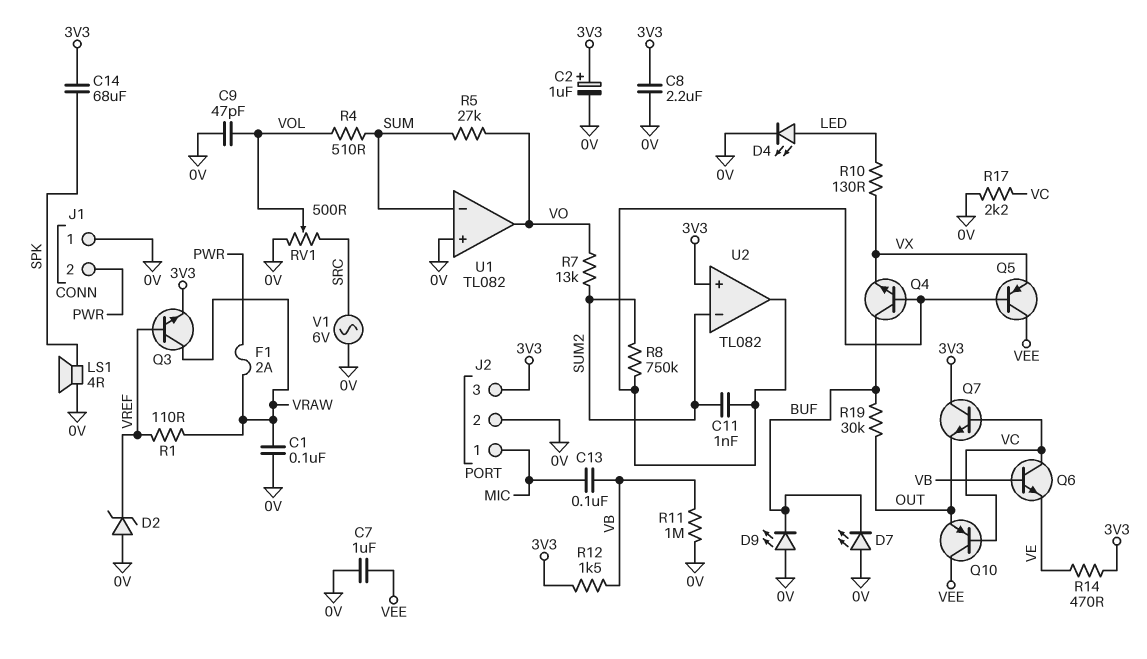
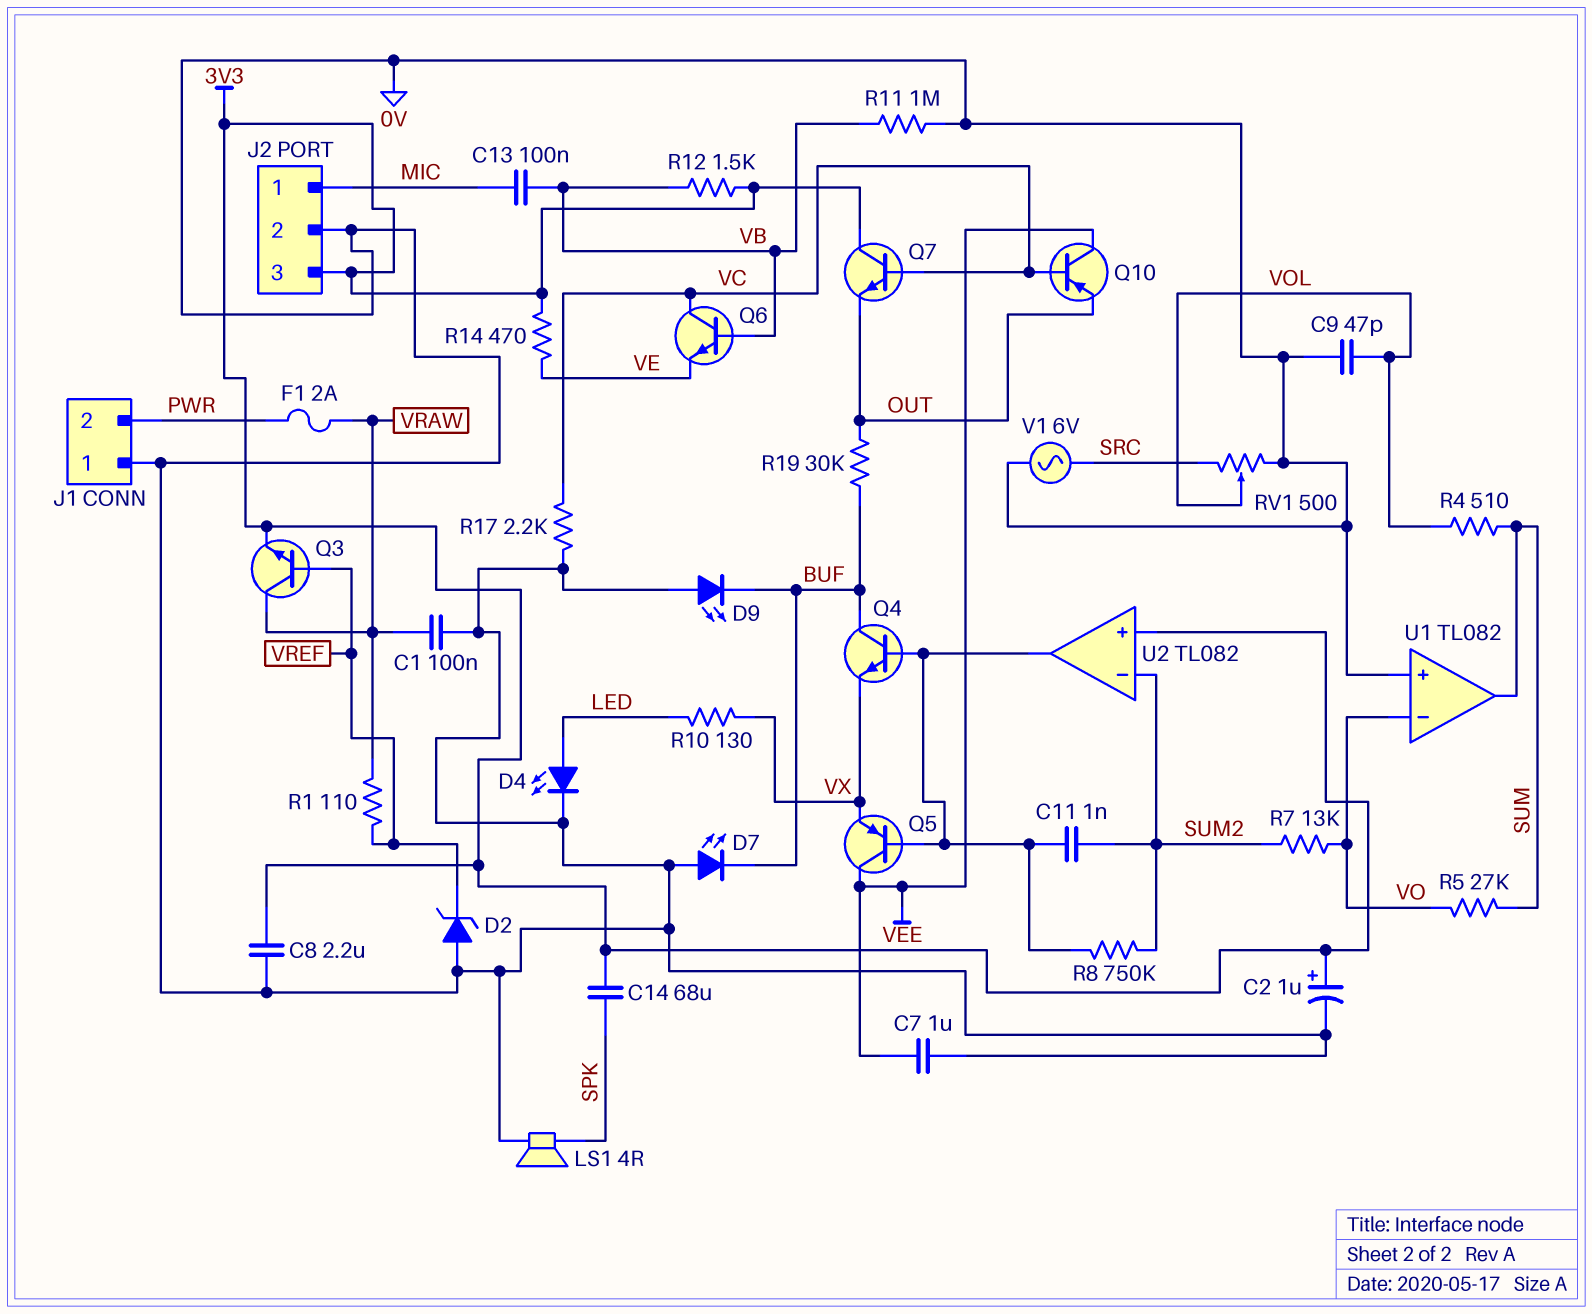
U1 pin in-: SUM -> VO
U1 pin out: VO -> SUM

